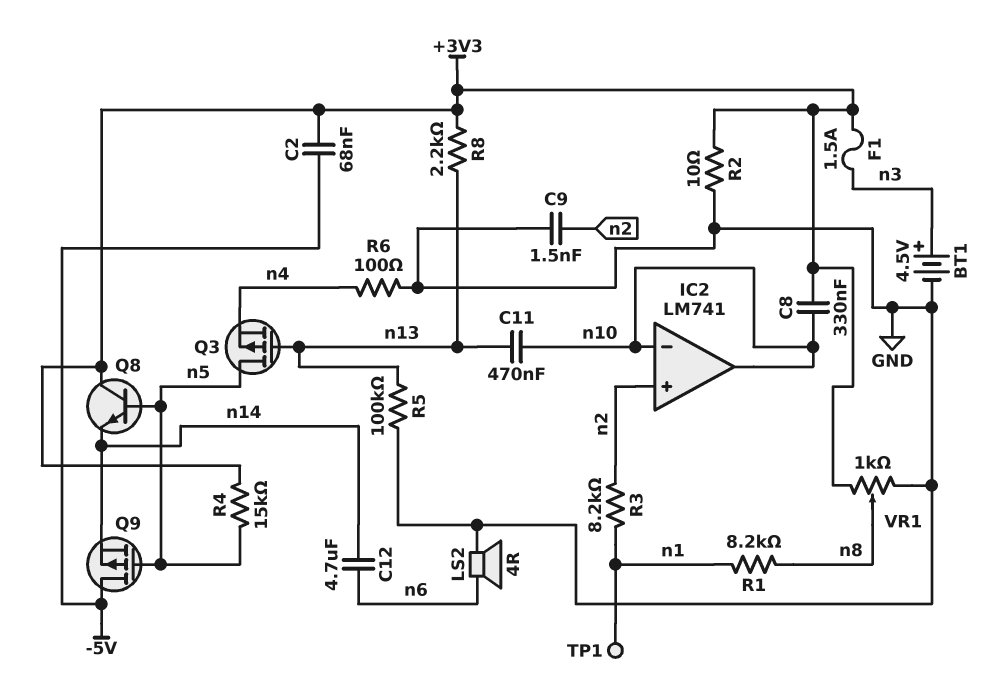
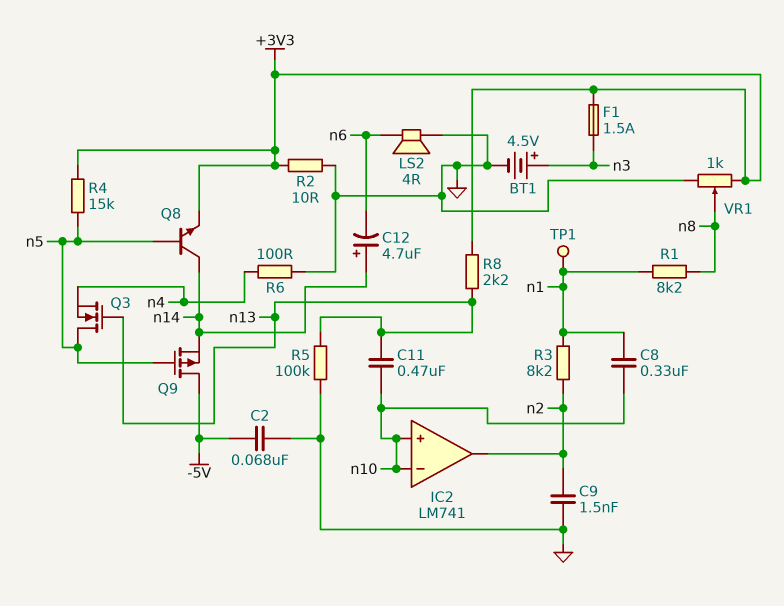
C2: 68nF (+3V3, -5V) -> 68nF (-5V, GND)
C8: 330nF (+3V3, n10) -> 330nF (n1, n10)
C12: 4.7uF (n6, n14) -> 4.7uF (plus n14, minus n6)
IC2 pin in+: n2 -> n10
IC2 pin out: n10 -> n2
Q3: PMOS (G n13, D n5, S n4) -> NMOS (G n13, D n5, S n4)
Q8: NPN (B n5, C +3V3, E n14) -> NPN (B n5, C n14, E +3V3)

